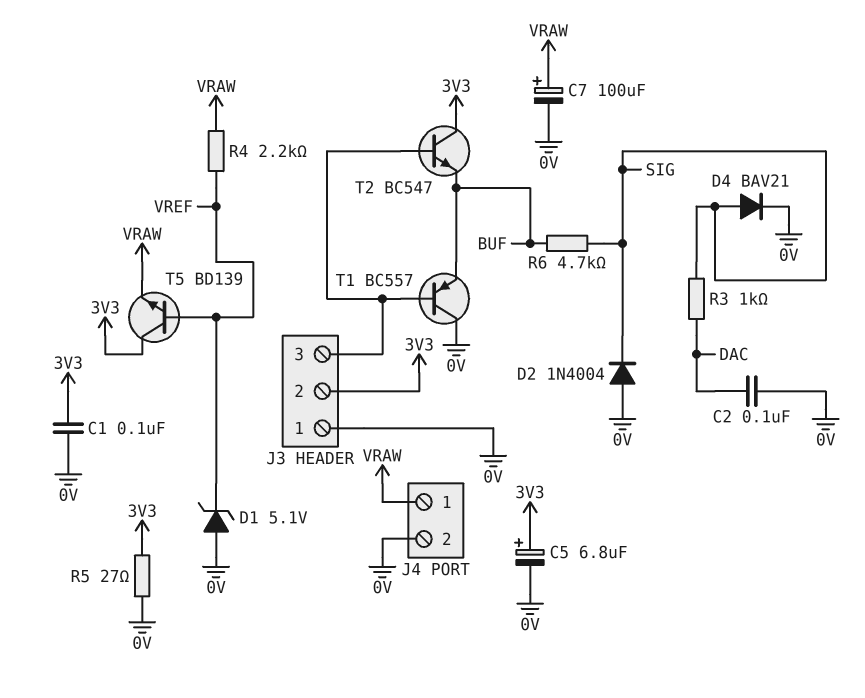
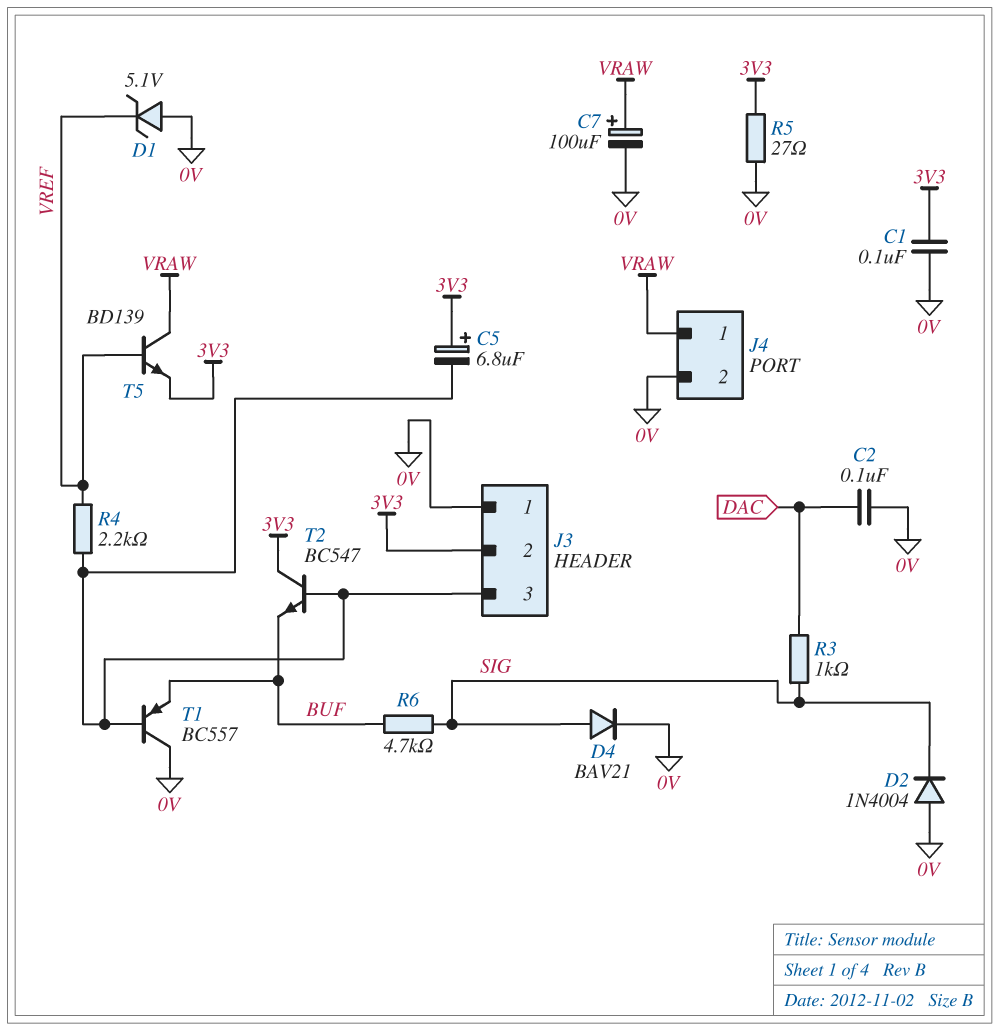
C5: 6.8uF (plus 3V3, minus 0V) -> 6.8uF (plus 3V3, minus J3/3)
R4: 2.2k (VRAW, VREF) -> 2.2k (J3/3, VREF)
T5: NPN BD139 (B VREF, C 3V3, E VRAW) -> NPN BD139 (B VREF, C VRAW, E 3V3)

